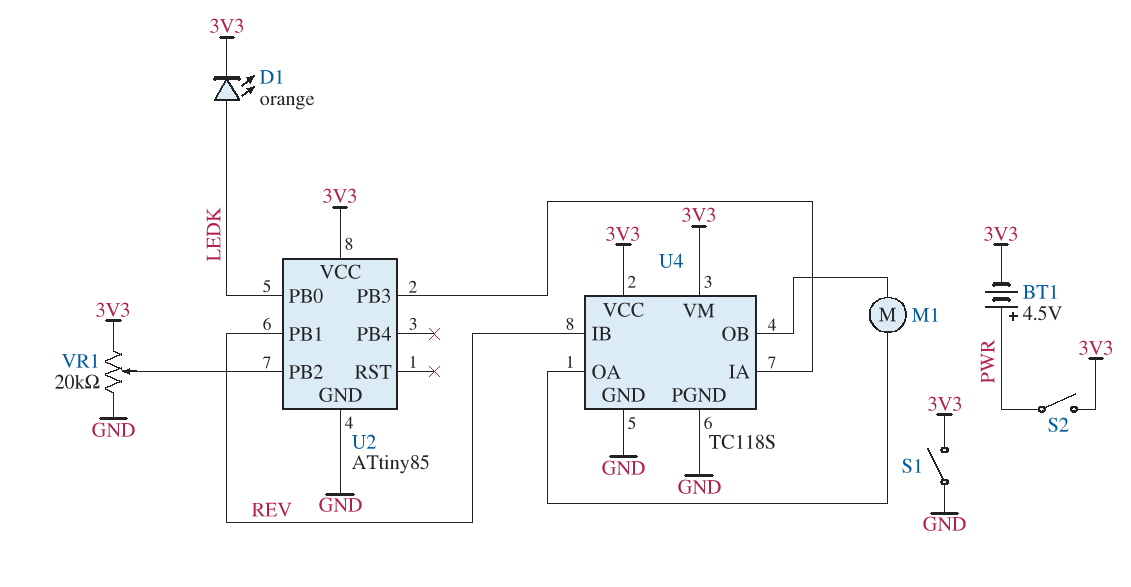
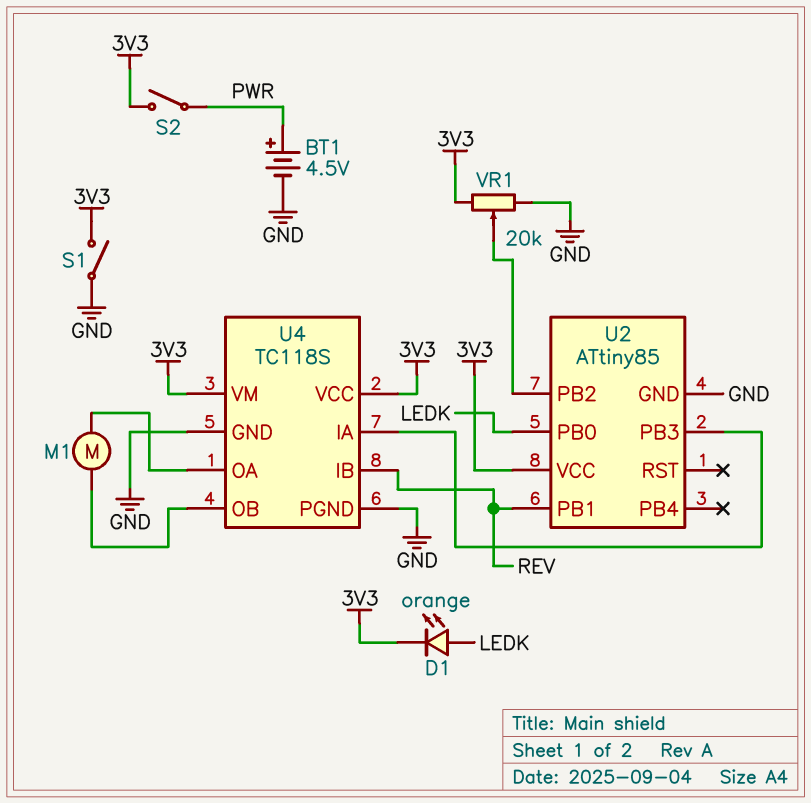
BT1: 4.5V (plus PWR, minus 3V3) -> 4.5V (plus PWR, minus GND)

